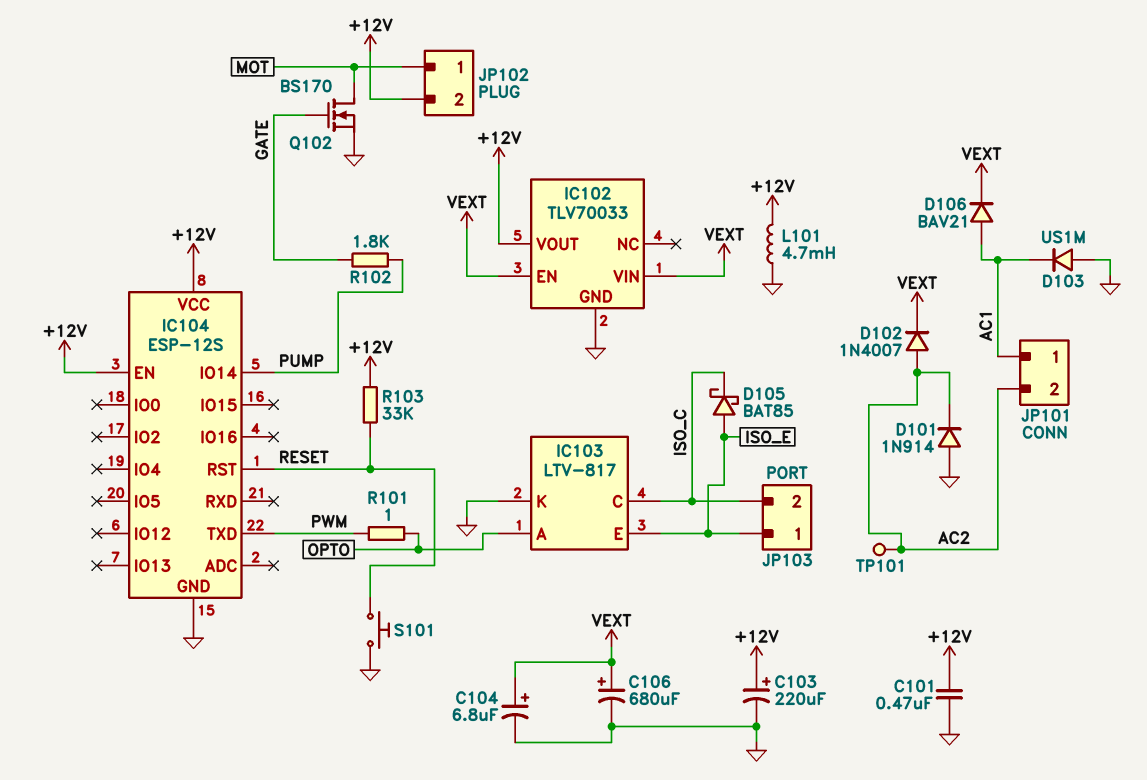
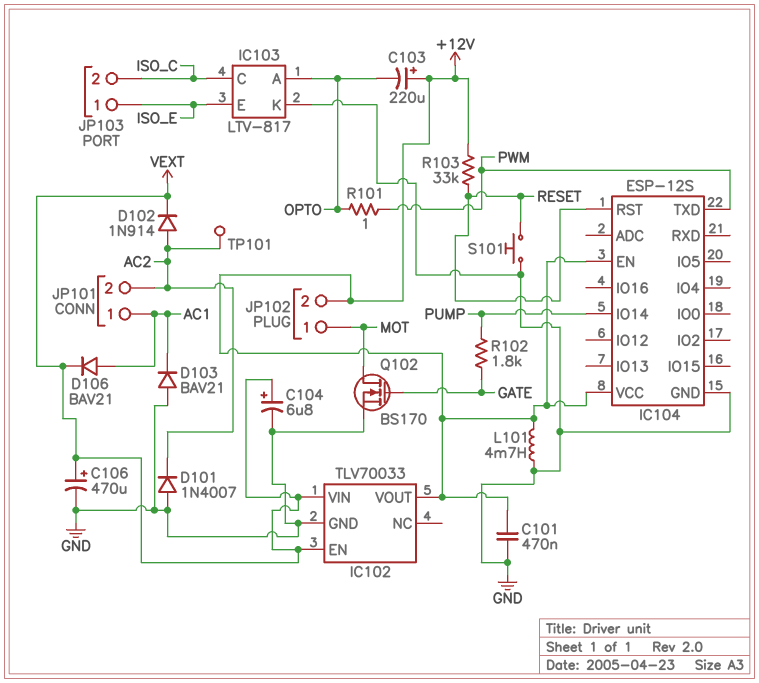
C103: 220uF (plus +12V, minus GND) -> 220uF (plus +12V, minus OPTO)
C106: 680uF (plus VEXT, minus GND) -> 470uF (plus VEXT, minus GND)
D101: diode 1N914 (A GND, K AC2) -> diode 1N4007 (A GND, K AC2)
D102: diode 1N4007 (A AC2, K VEXT) -> diode 1N914 (A AC2, K VEXT)
D103: diode US1M (A GND, K AC1) -> diode BAV21 (A GND, K AC1)
D105: schottky BAT85 (A ISO_E, K ISO_C) -> none

